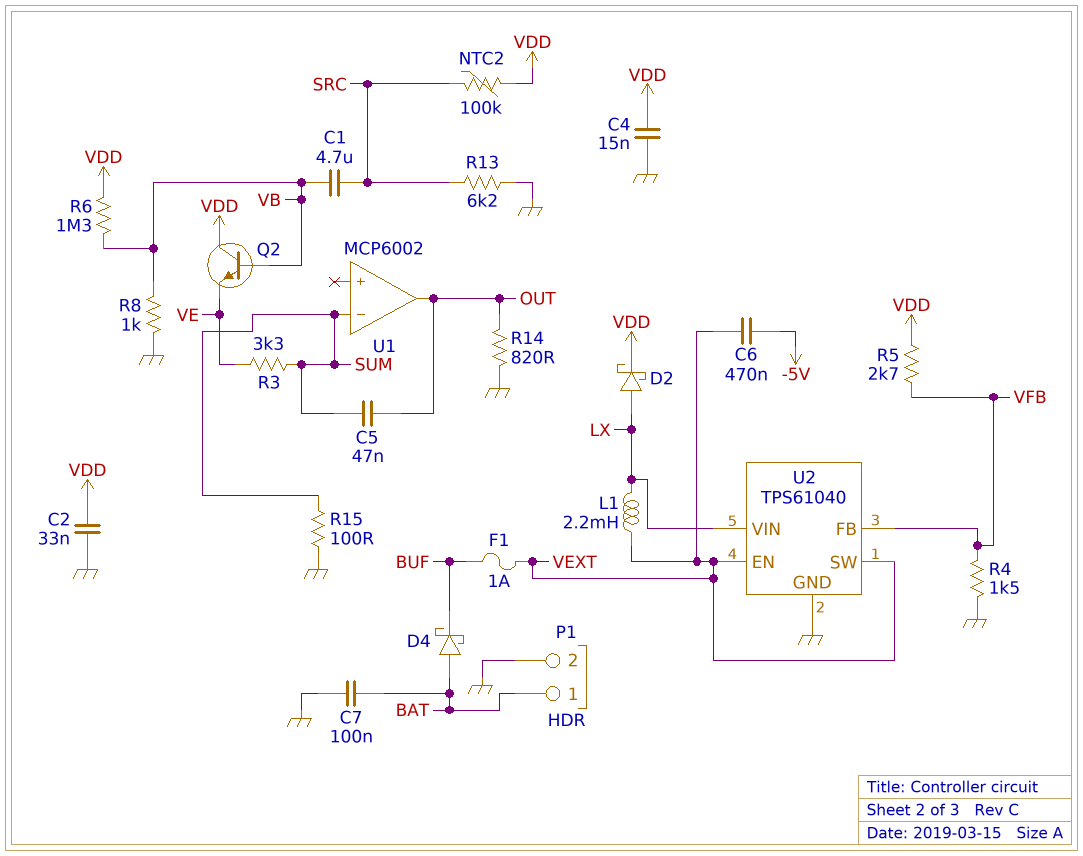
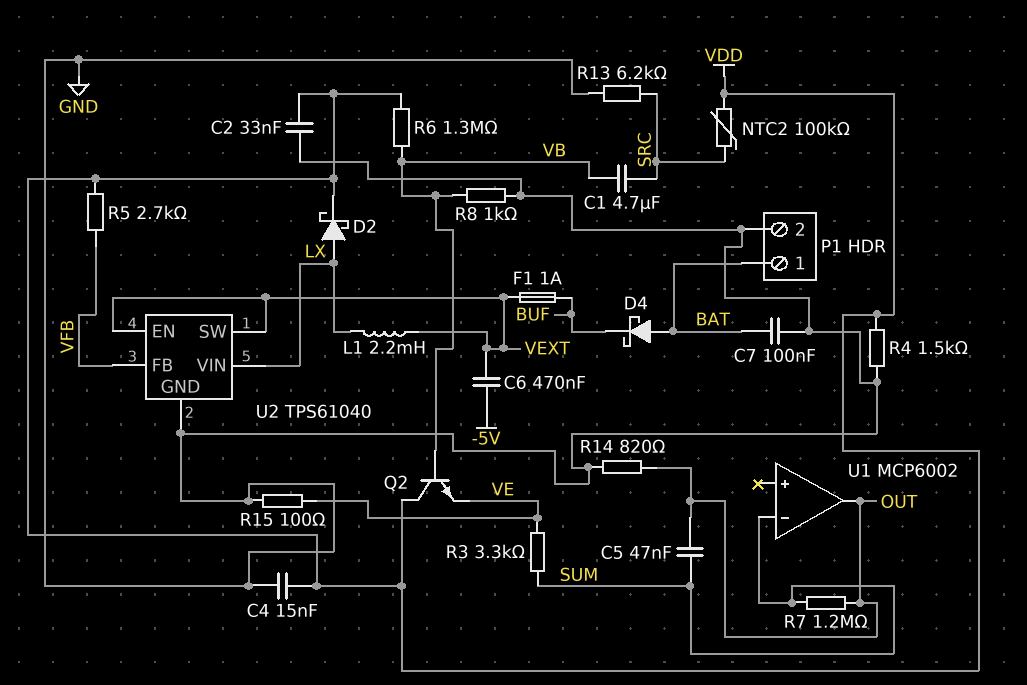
R4: 1.5k (GND, VFB) -> 1.5k (GND, VDD)
R7: none -> 1.2M (OUT, SUM)
R15: 100 (GND, SUM) -> 100 (GND, VE)

